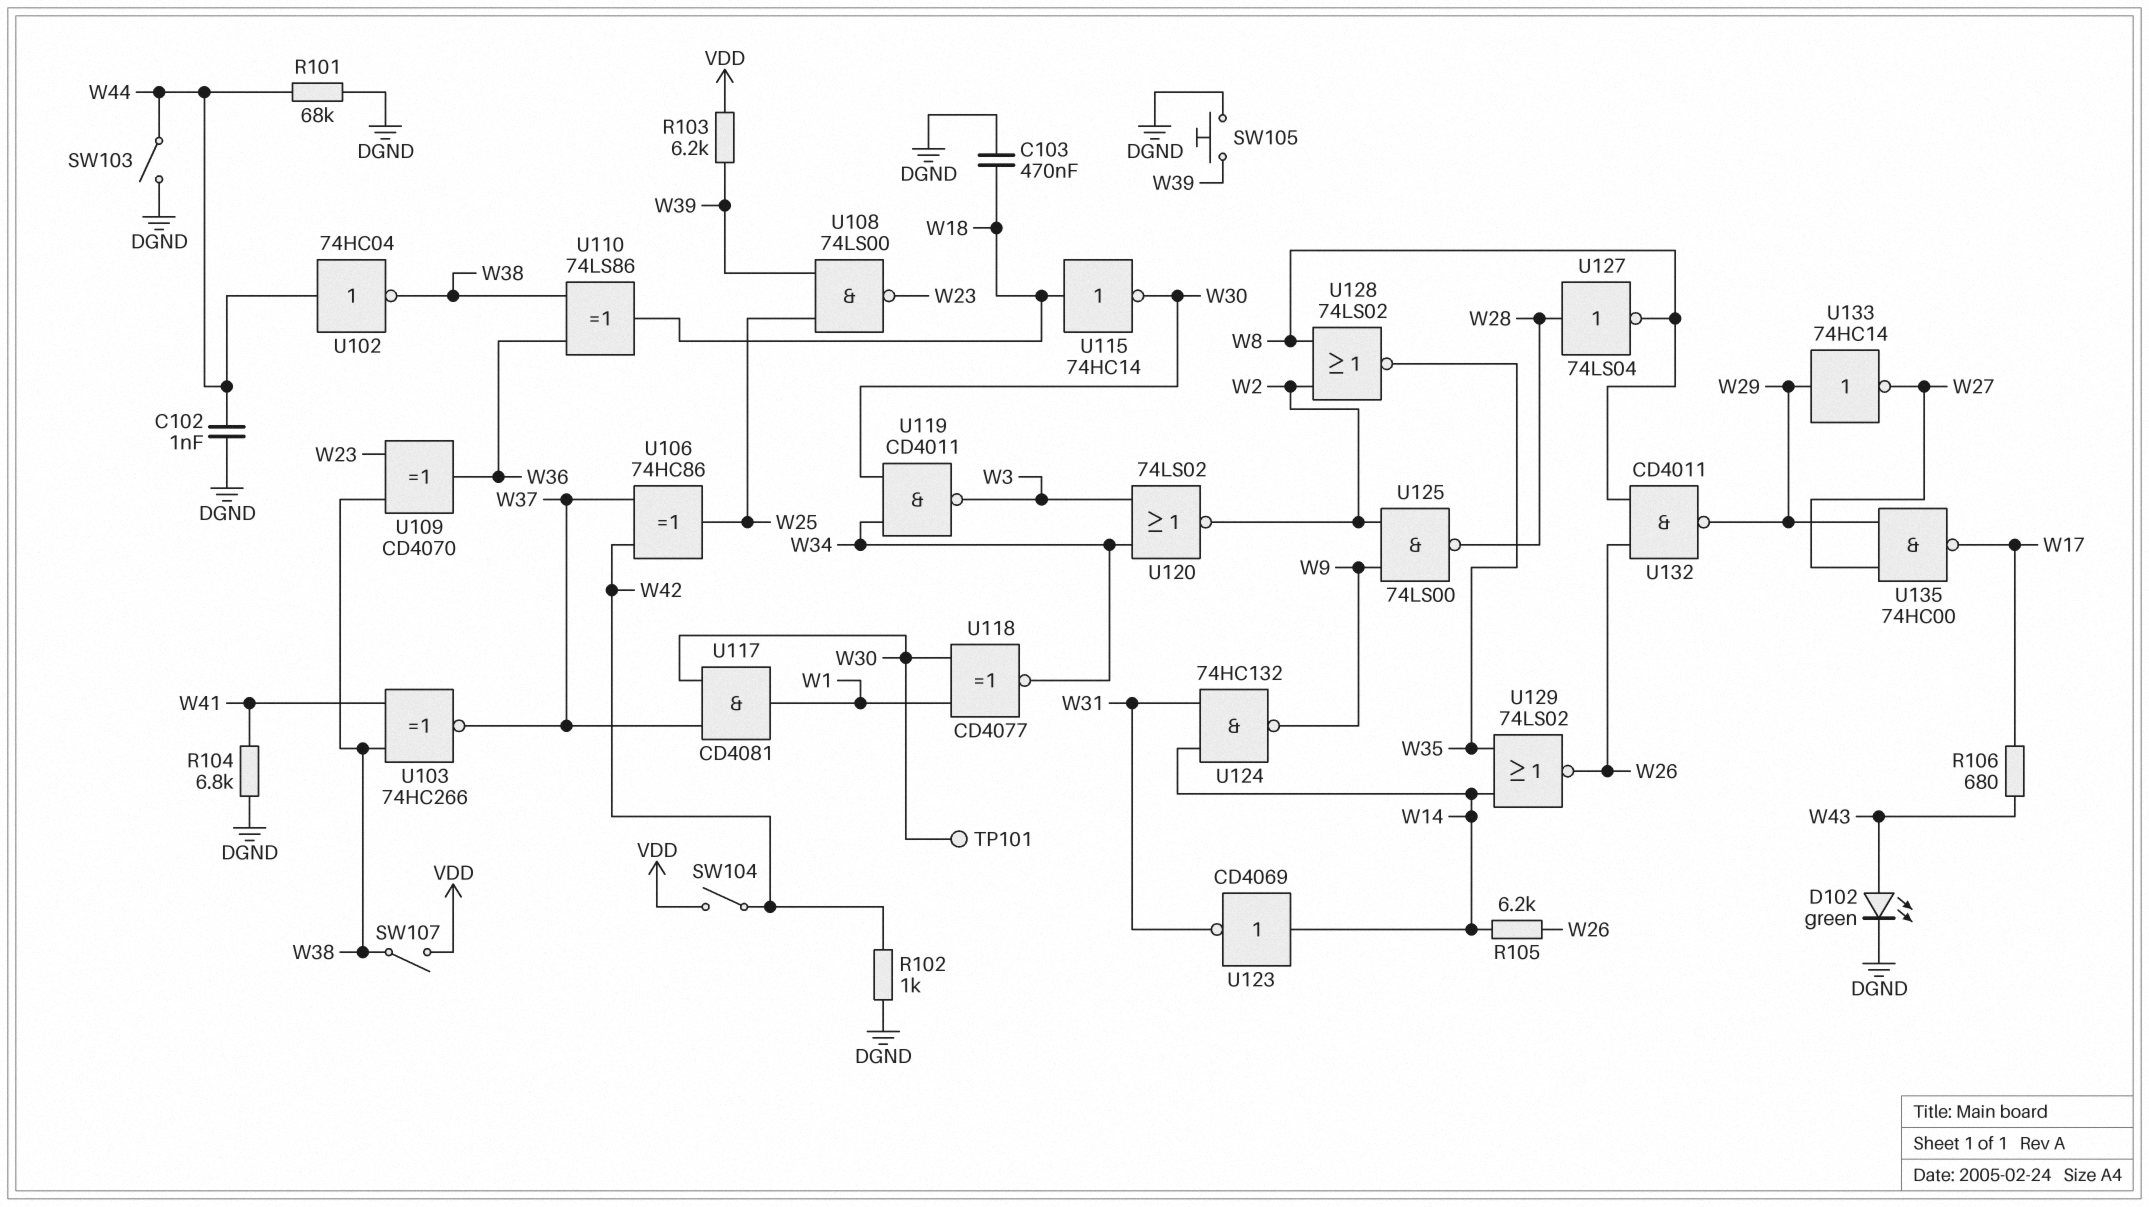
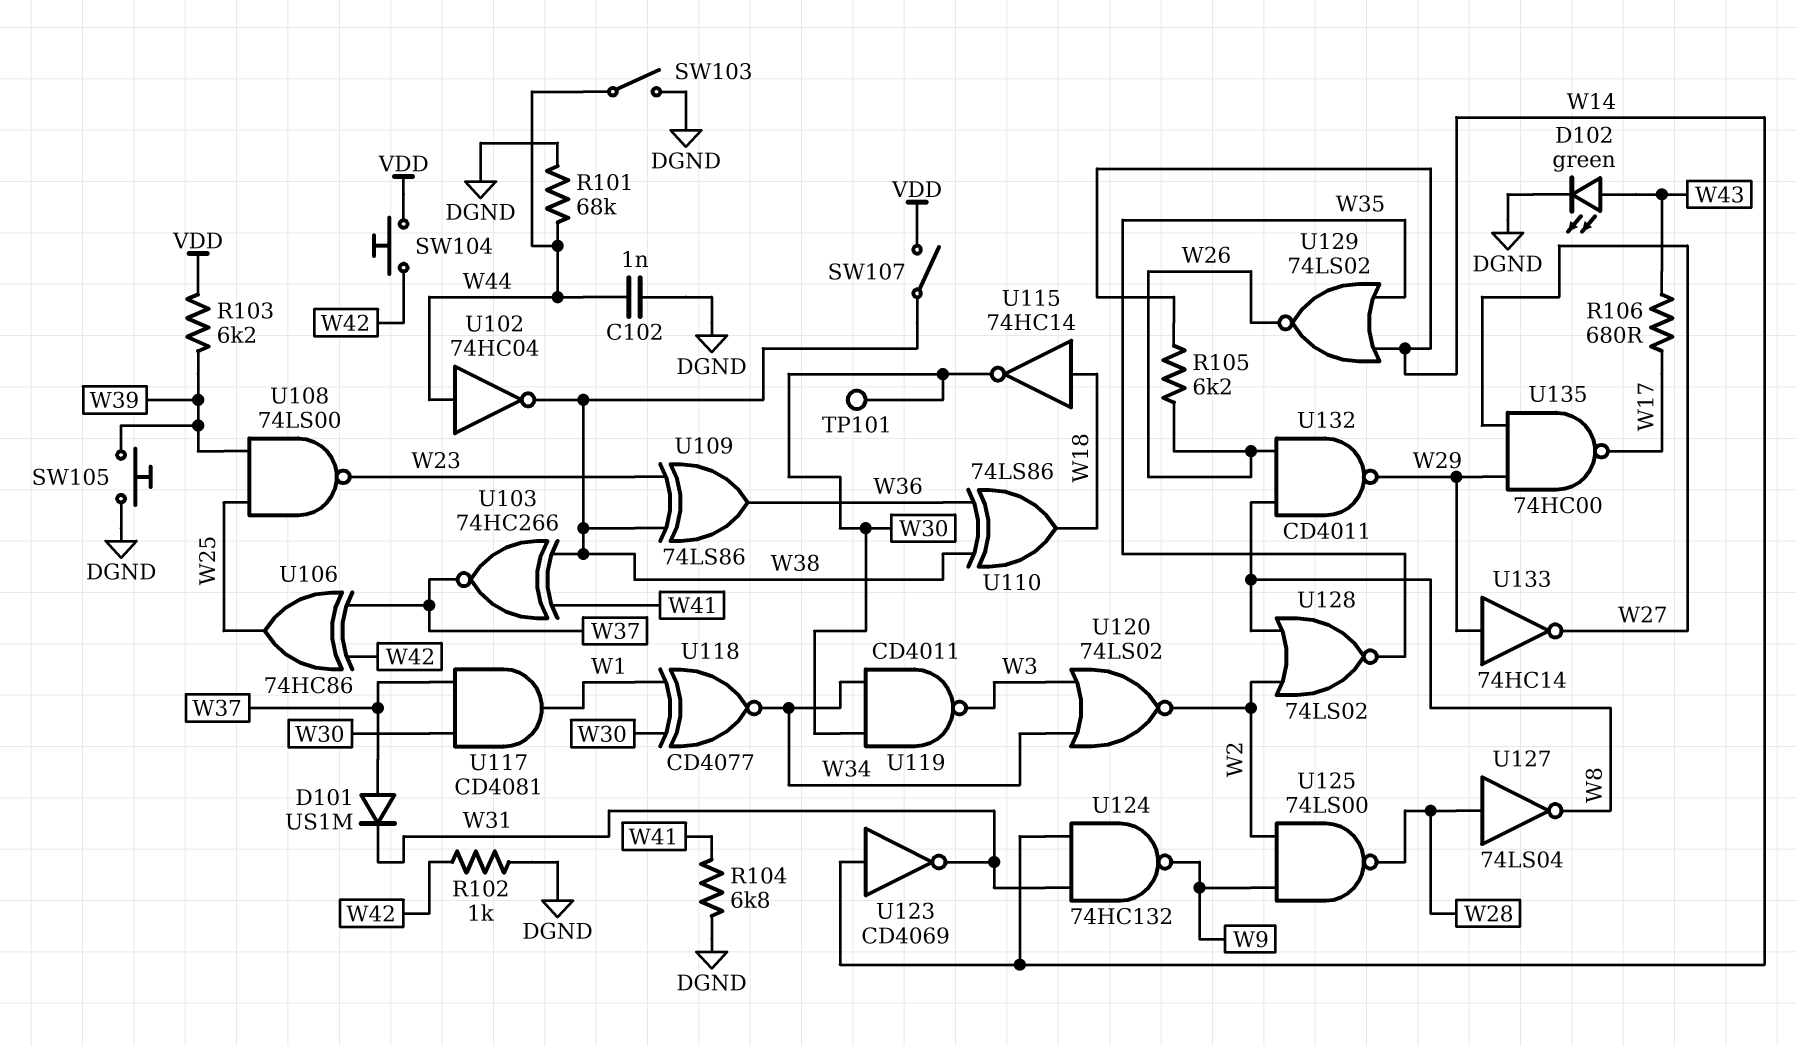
C103: 470nF (DGND, W18) -> none
D101: none -> diode US1M (A W37, K W31)
SW104: switch (VDD, W42) -> button (VDD, W42)
U109: XOR CD4070 (in W23, in W38, out W36) -> XOR 74LS86 (in W23, in W38, out W36)

